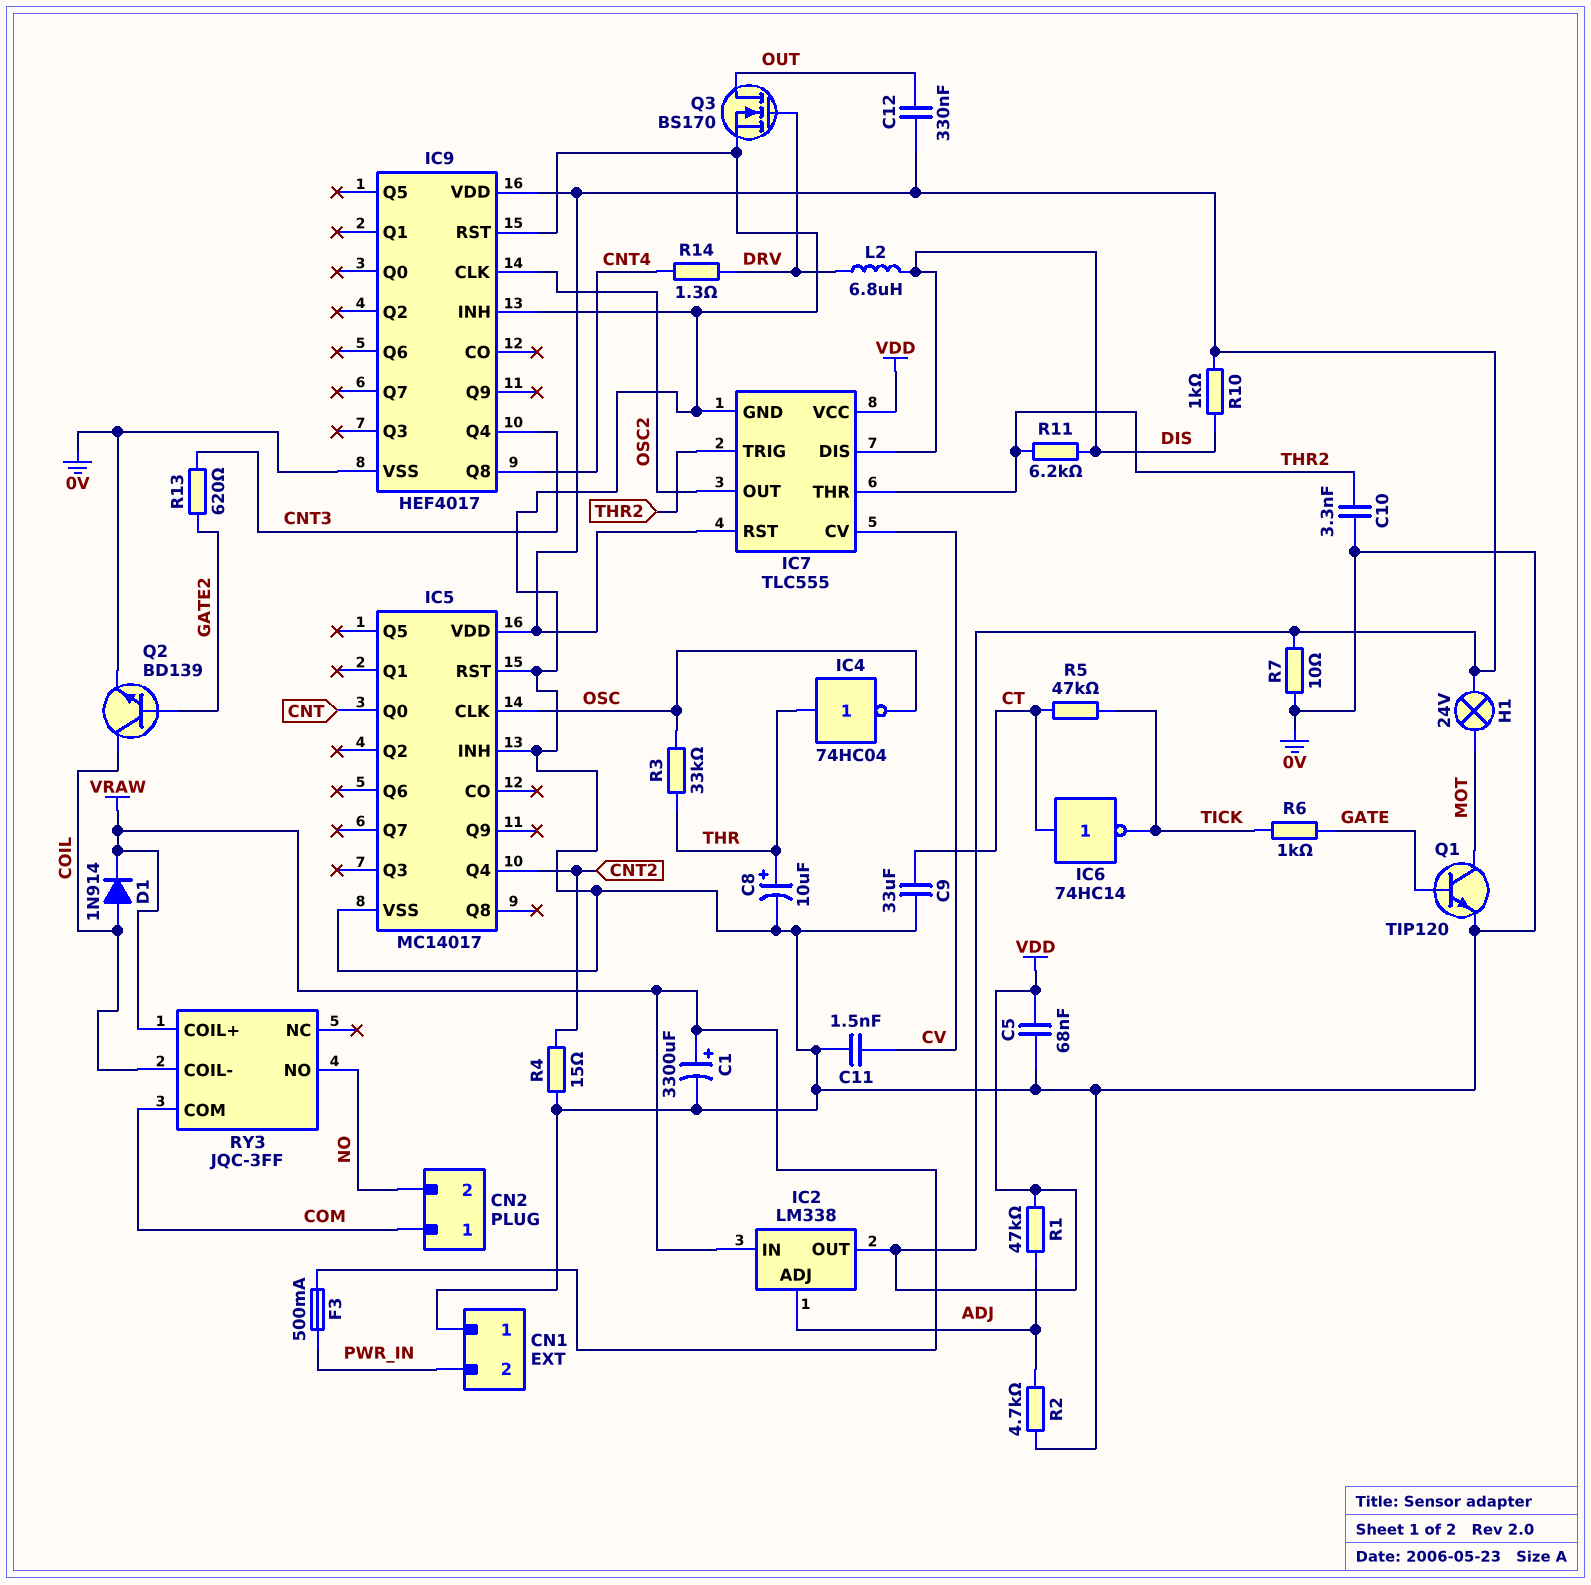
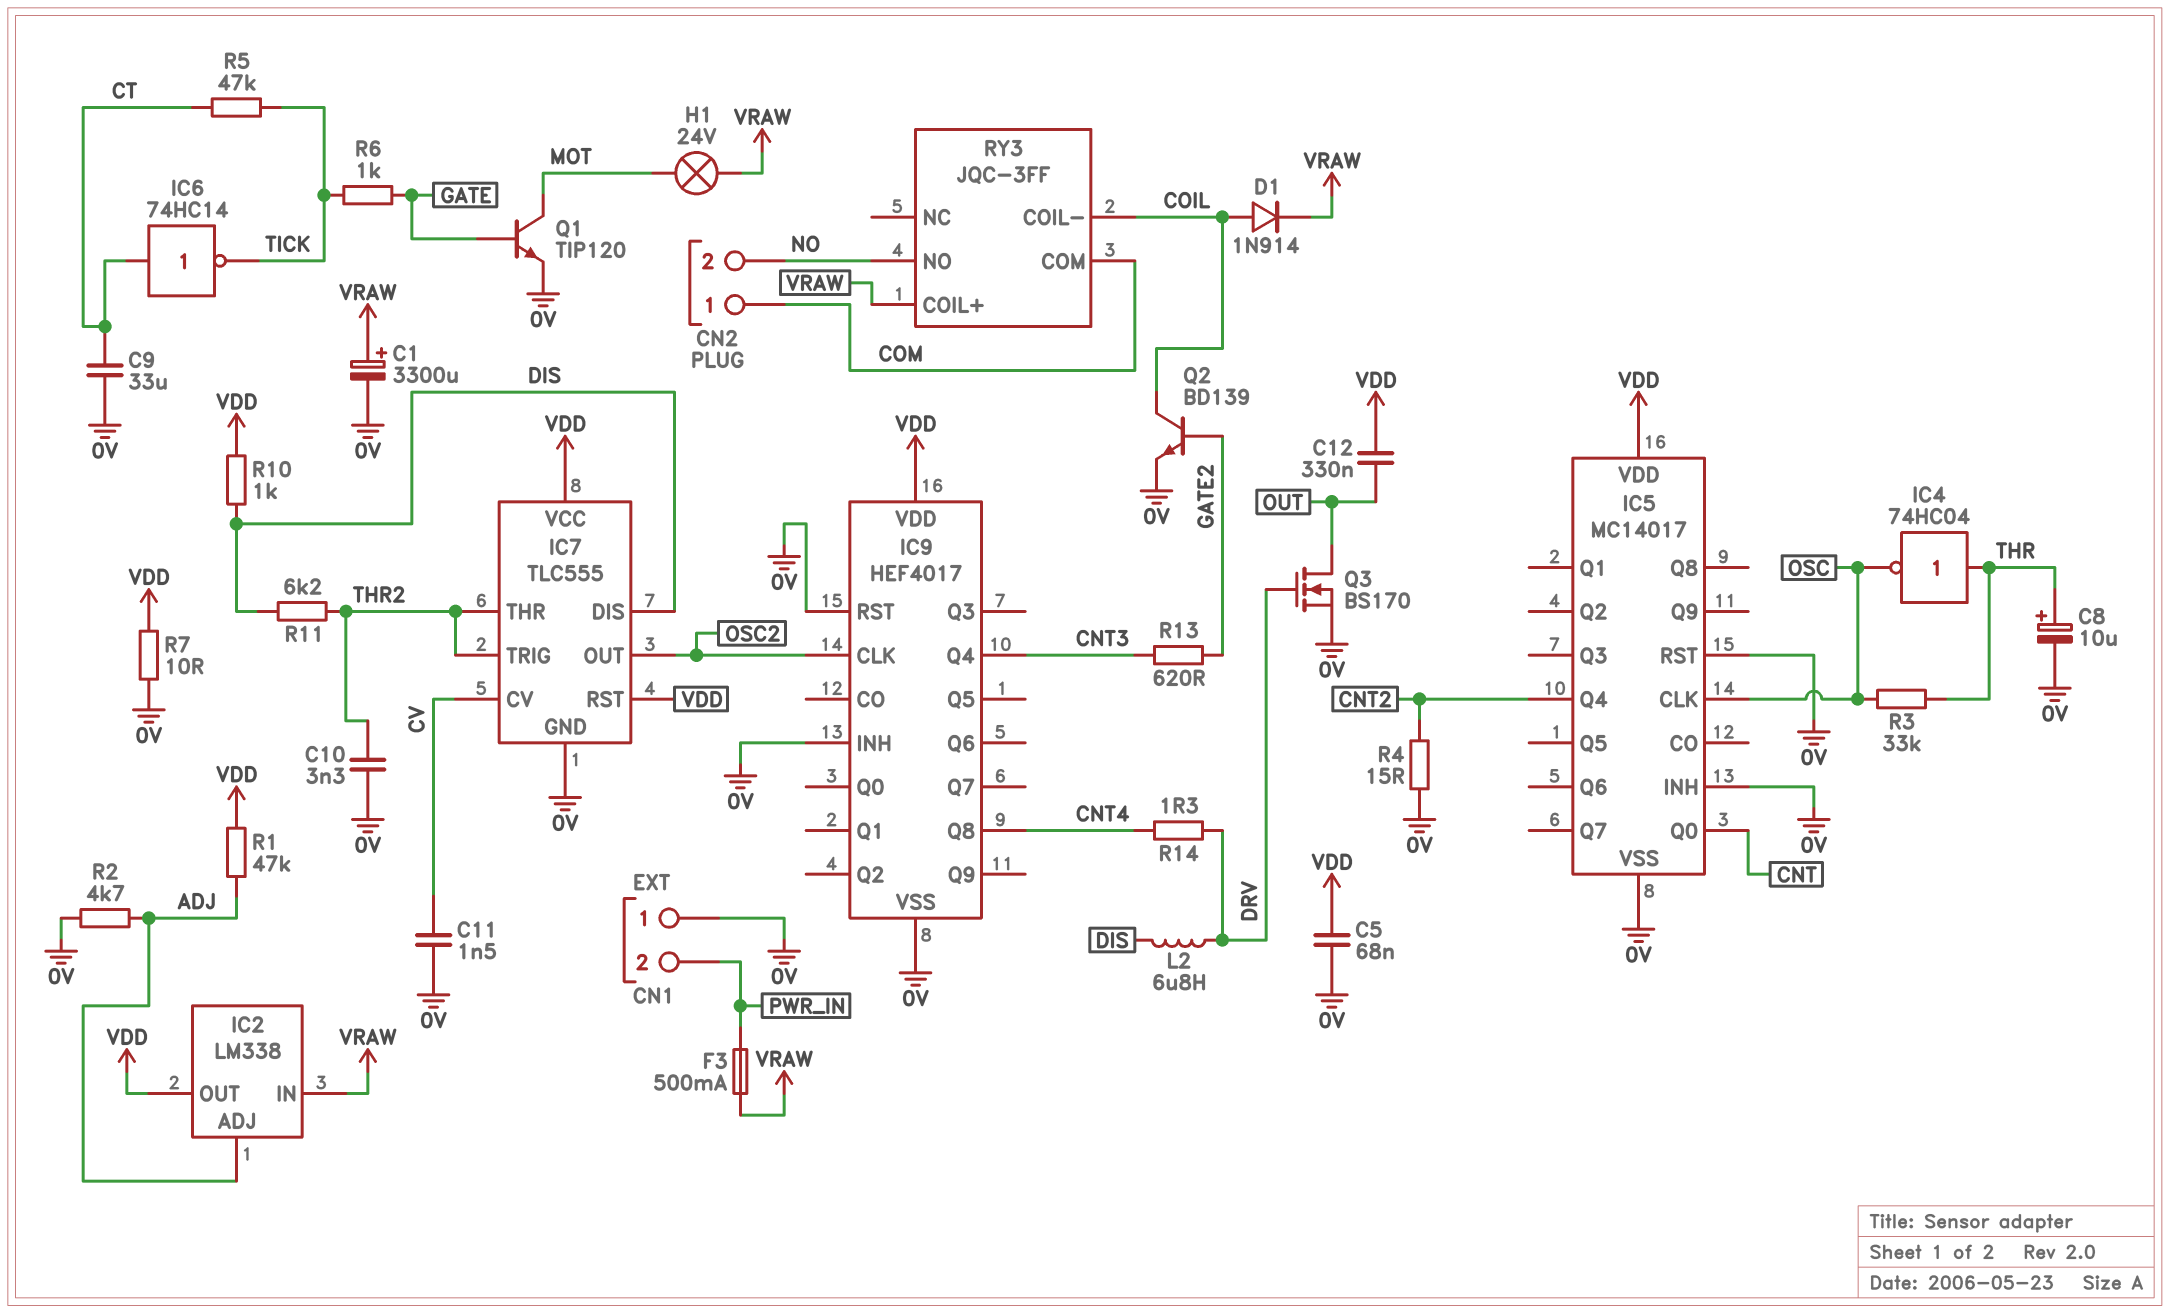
H1: lamp 24V (MOT, VDD) -> lamp 24V (MOT, VRAW)

